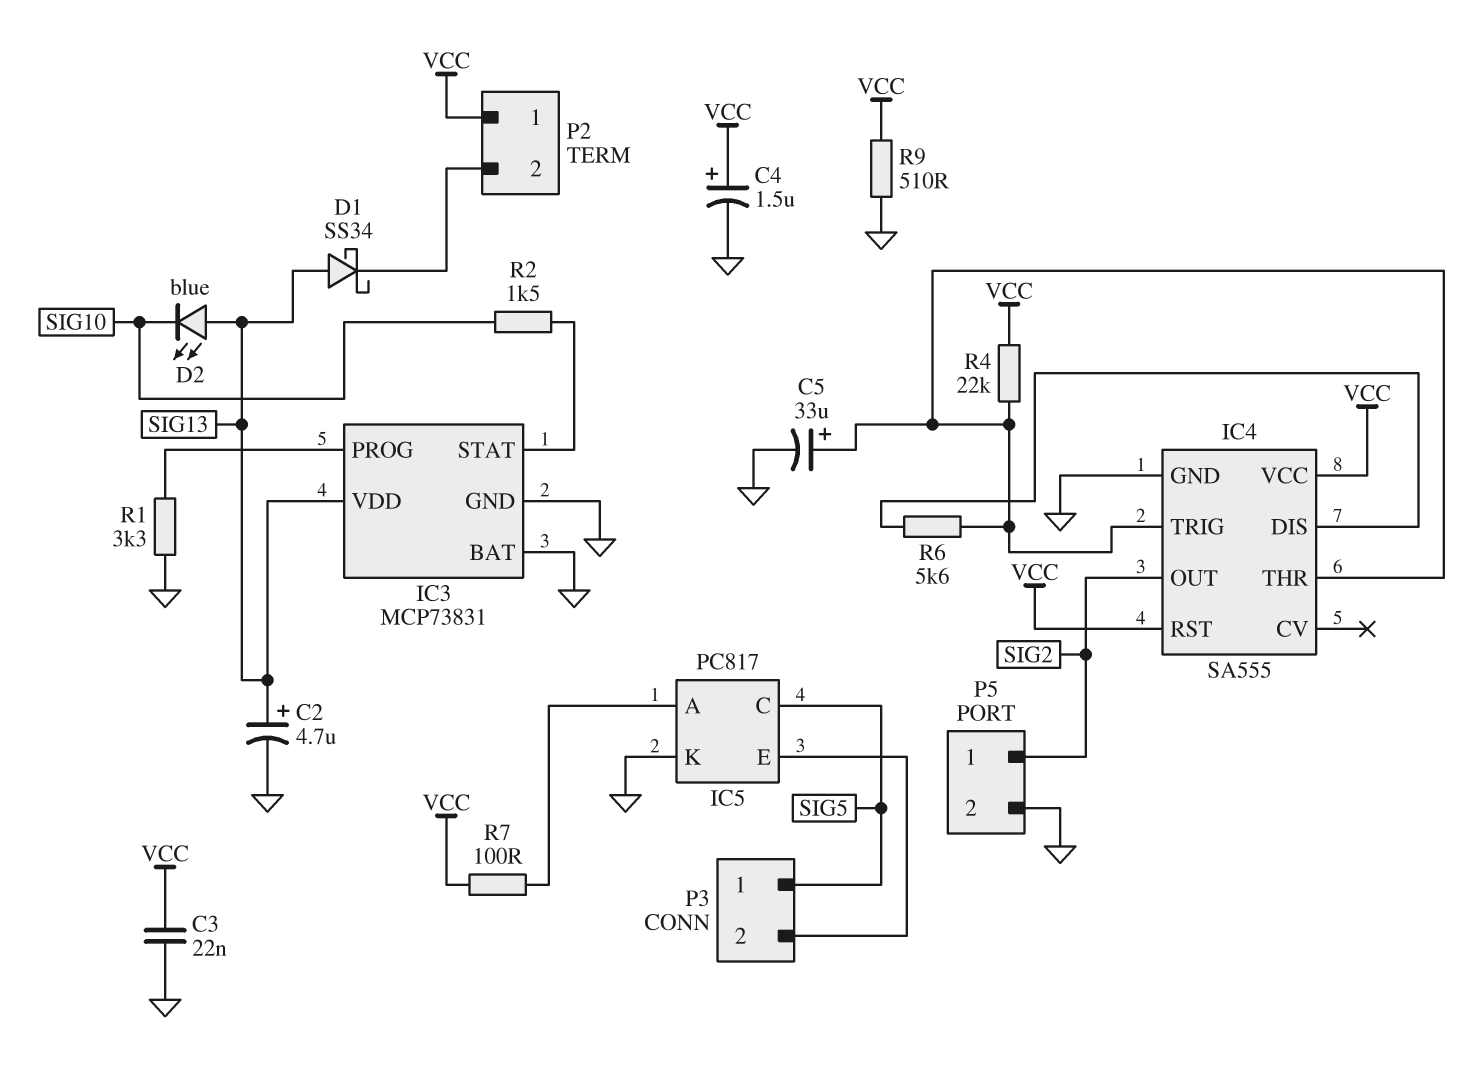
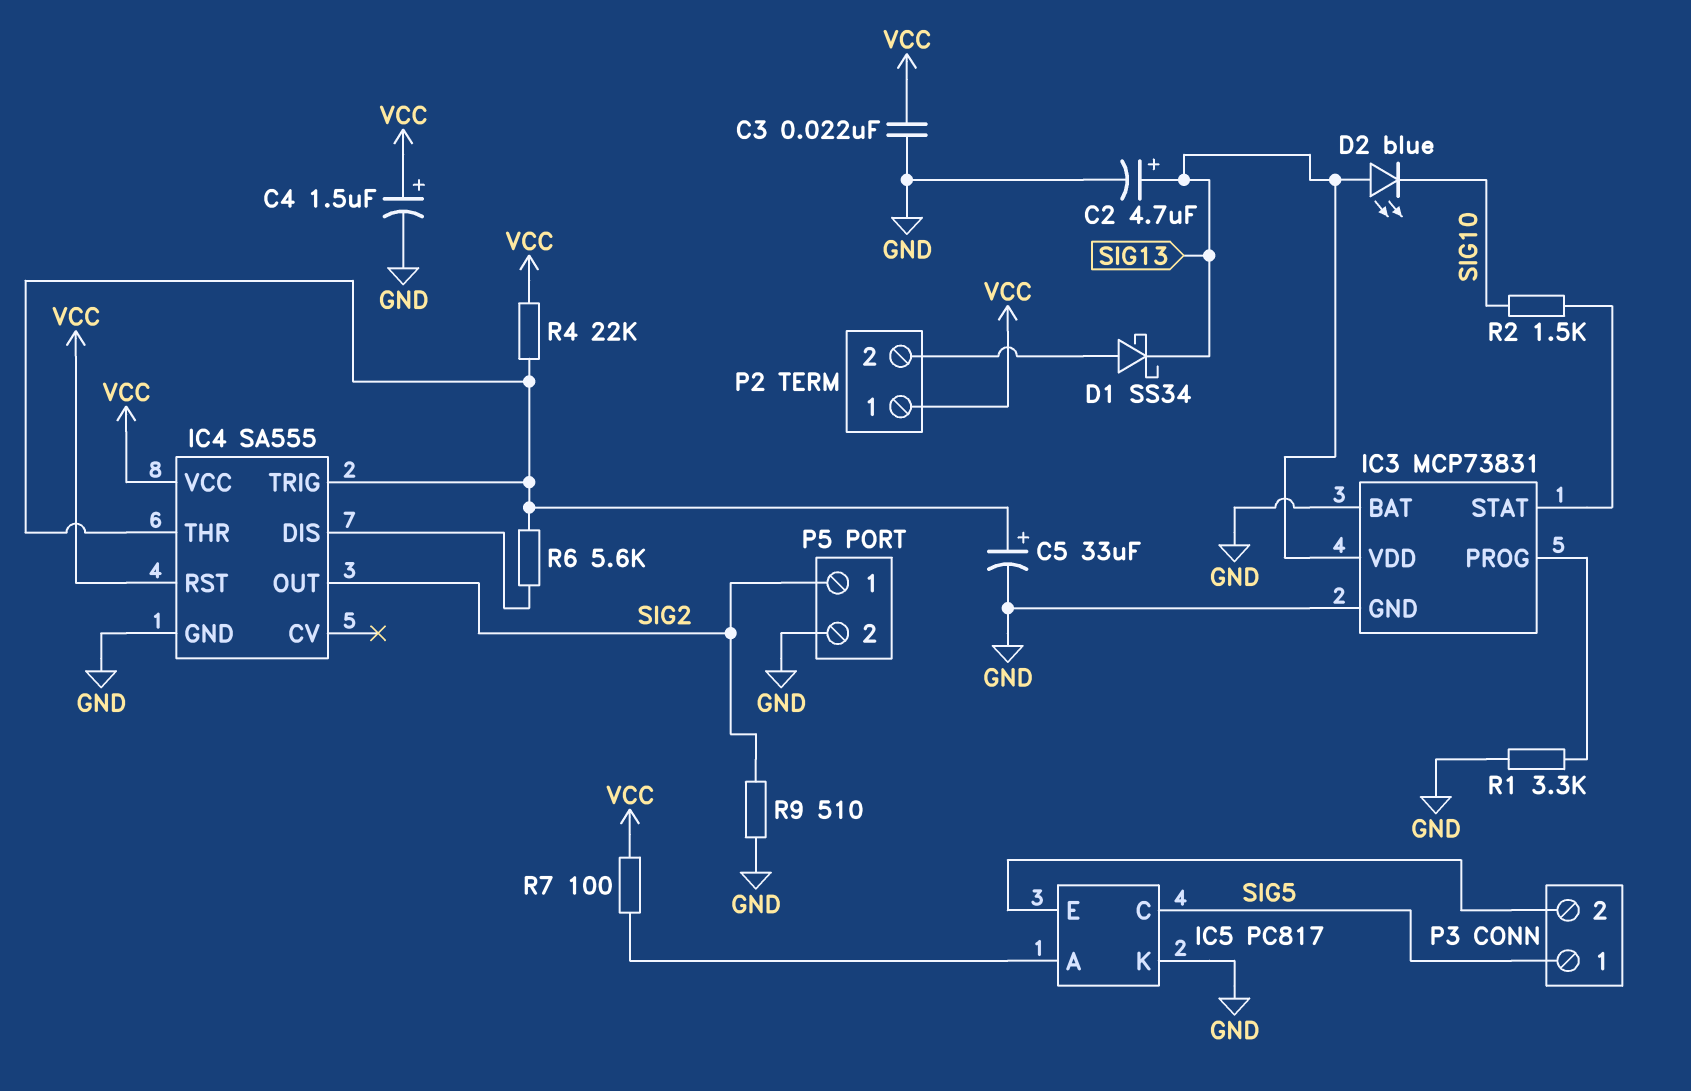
D1: schottky SS34 (A SIG13, K P2/2) -> schottky SS34 (A P2/2, K SIG13)
R9: 510 (GND, VCC) -> 510 (GND, SIG2)

